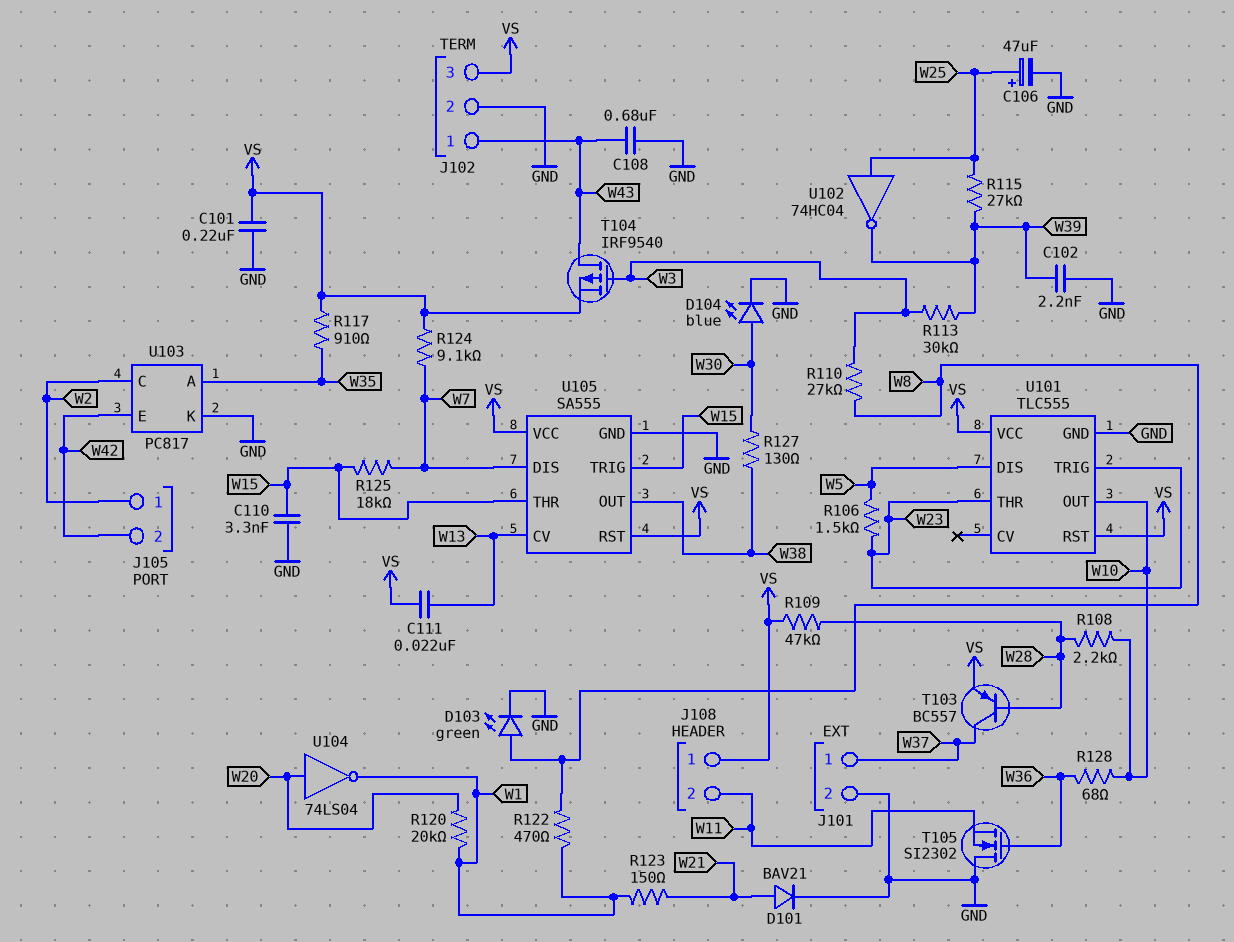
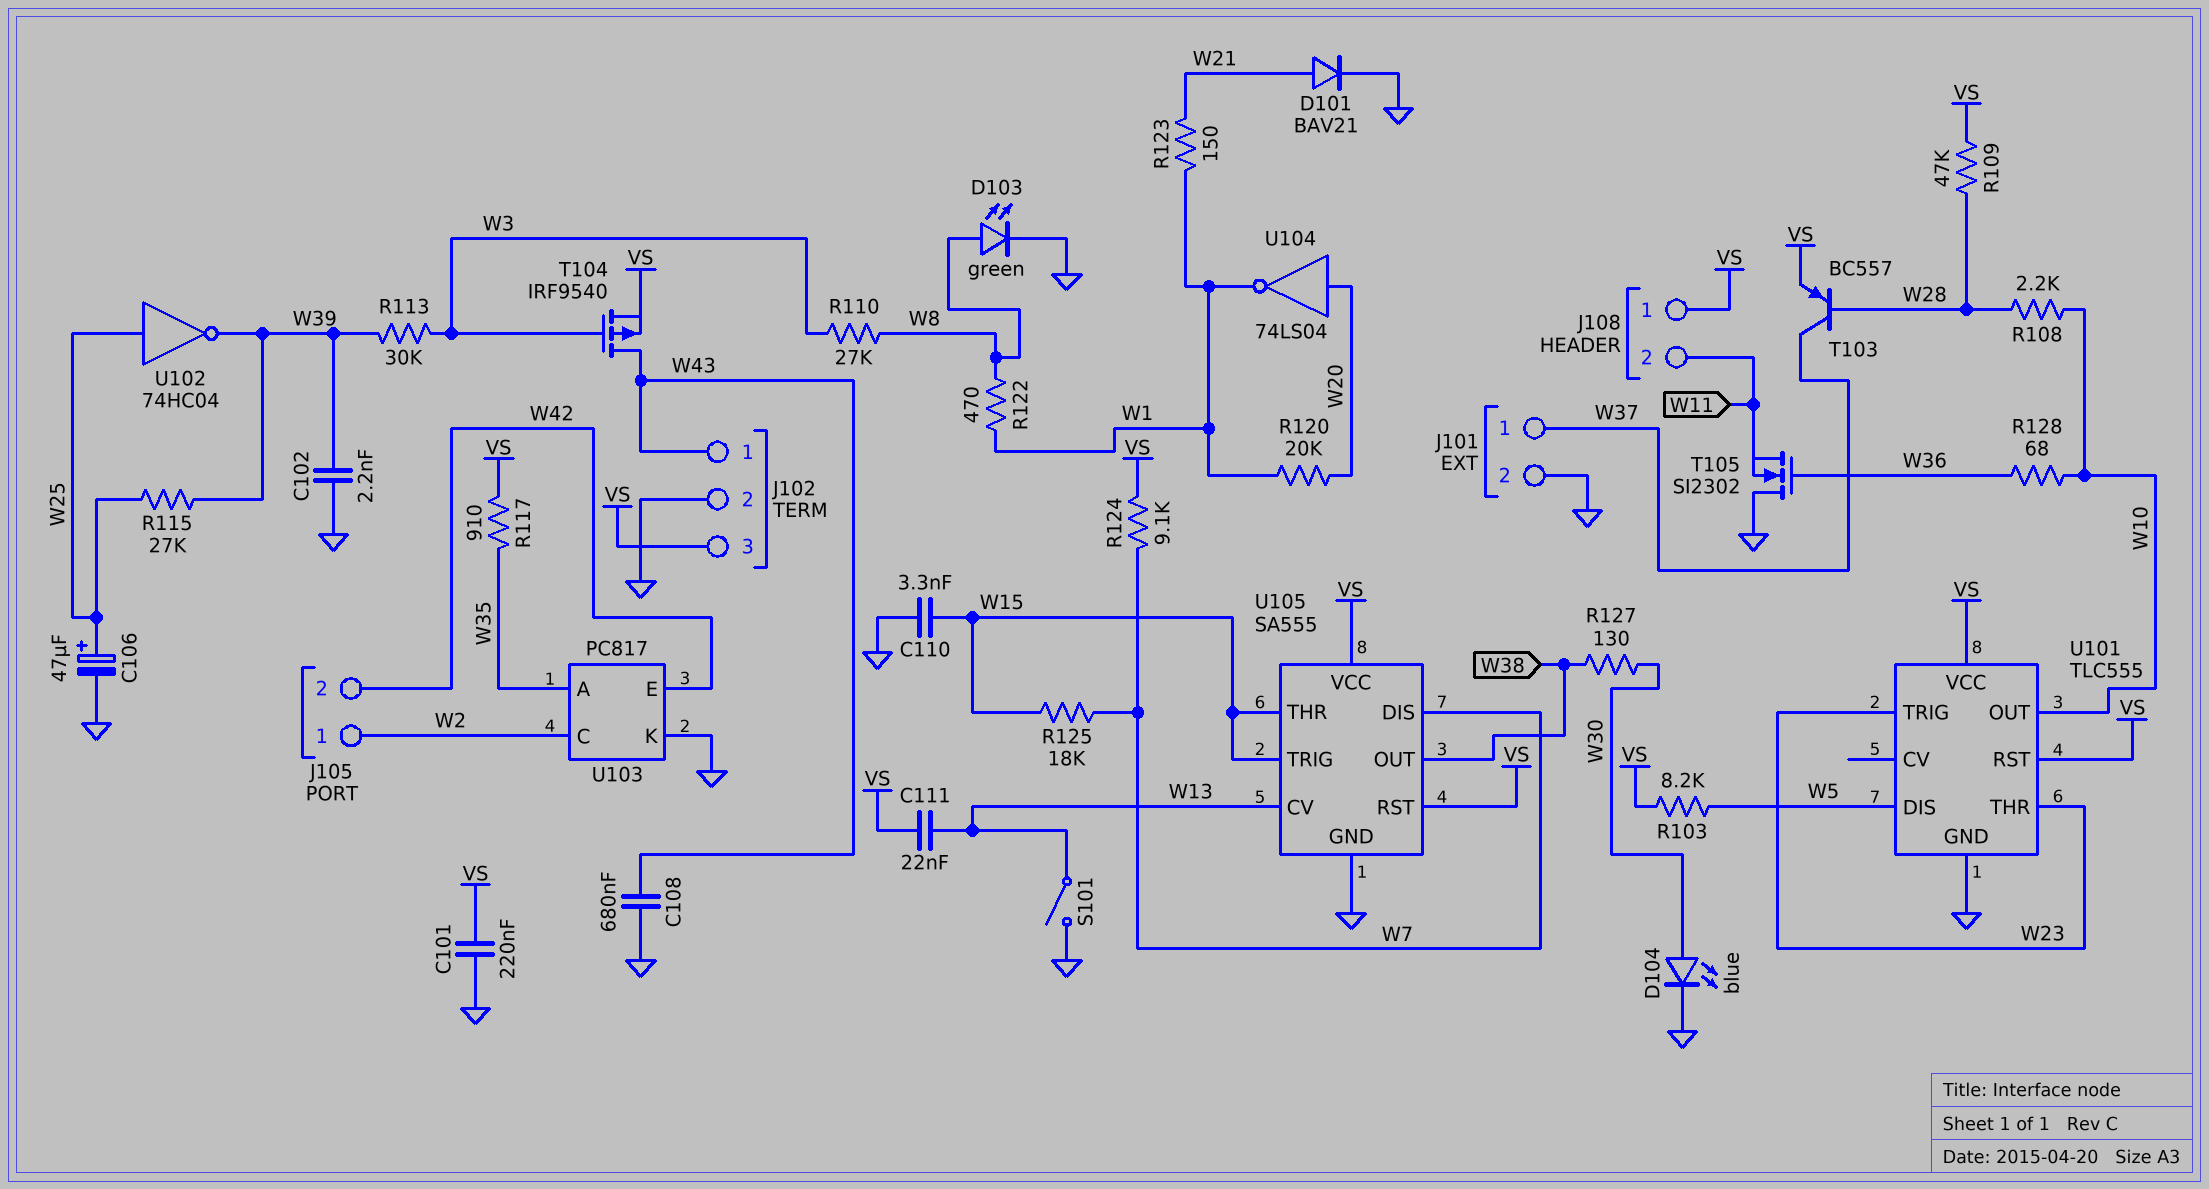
R103: none -> 8.2k (VS, W5)
R106: 1.5k (W5, W23) -> none
S101: none -> switch (GND, W13)

